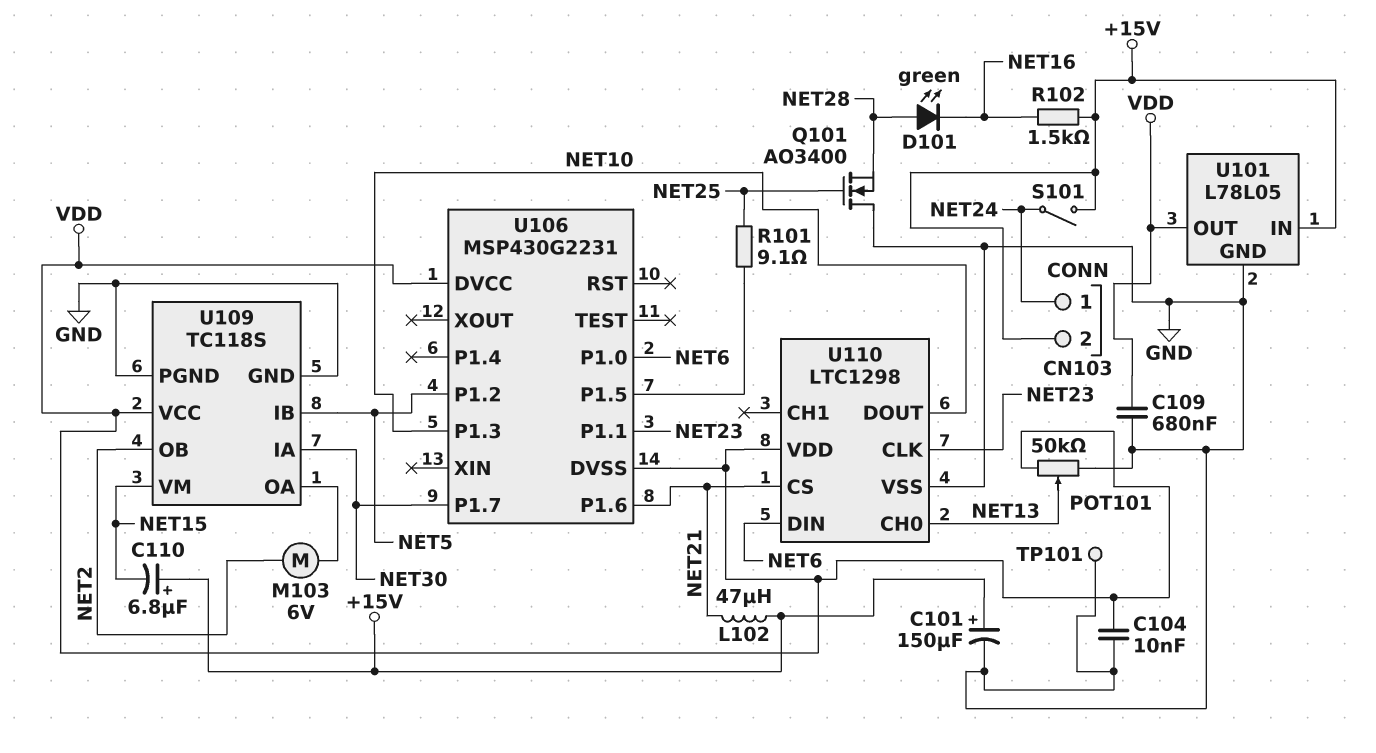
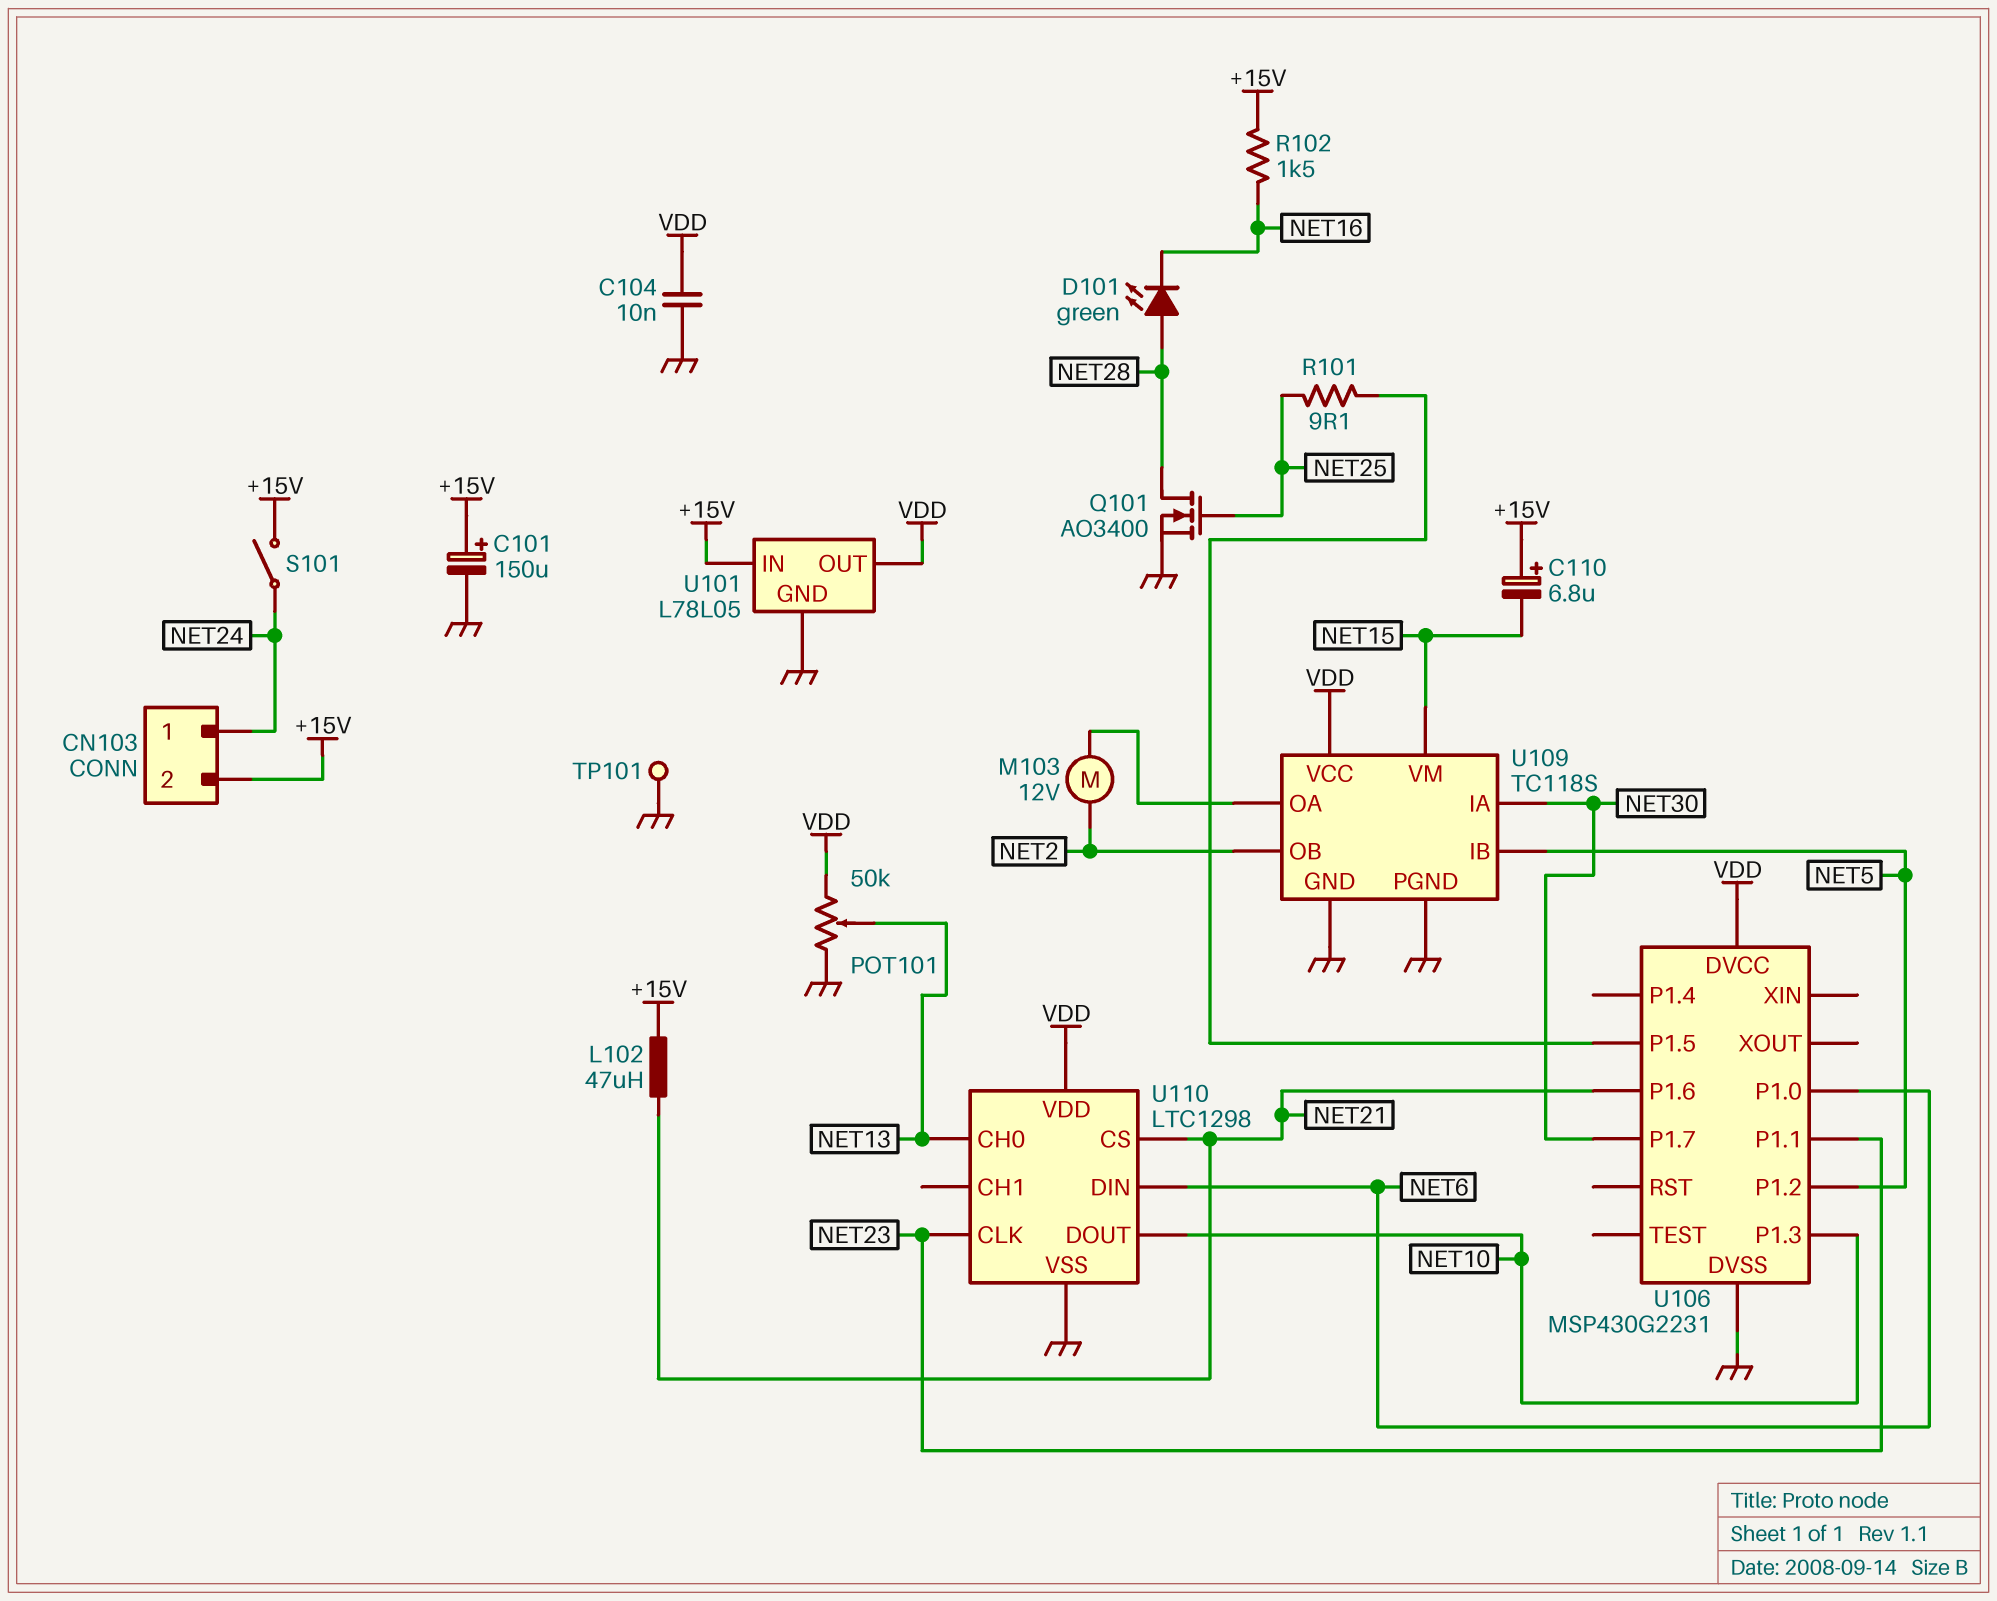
C109: 680nF (GND, VDD) -> none
M103: motor 6V (NET2, U109/OA) -> motor 12V (NET2, U109/OA)
Q101: NMOS AO3400 (G NET25, D GND, S NET28) -> NMOS AO3400 (G NET25, D NET28, S GND)
U106 pin DVSS: VDD -> GND

